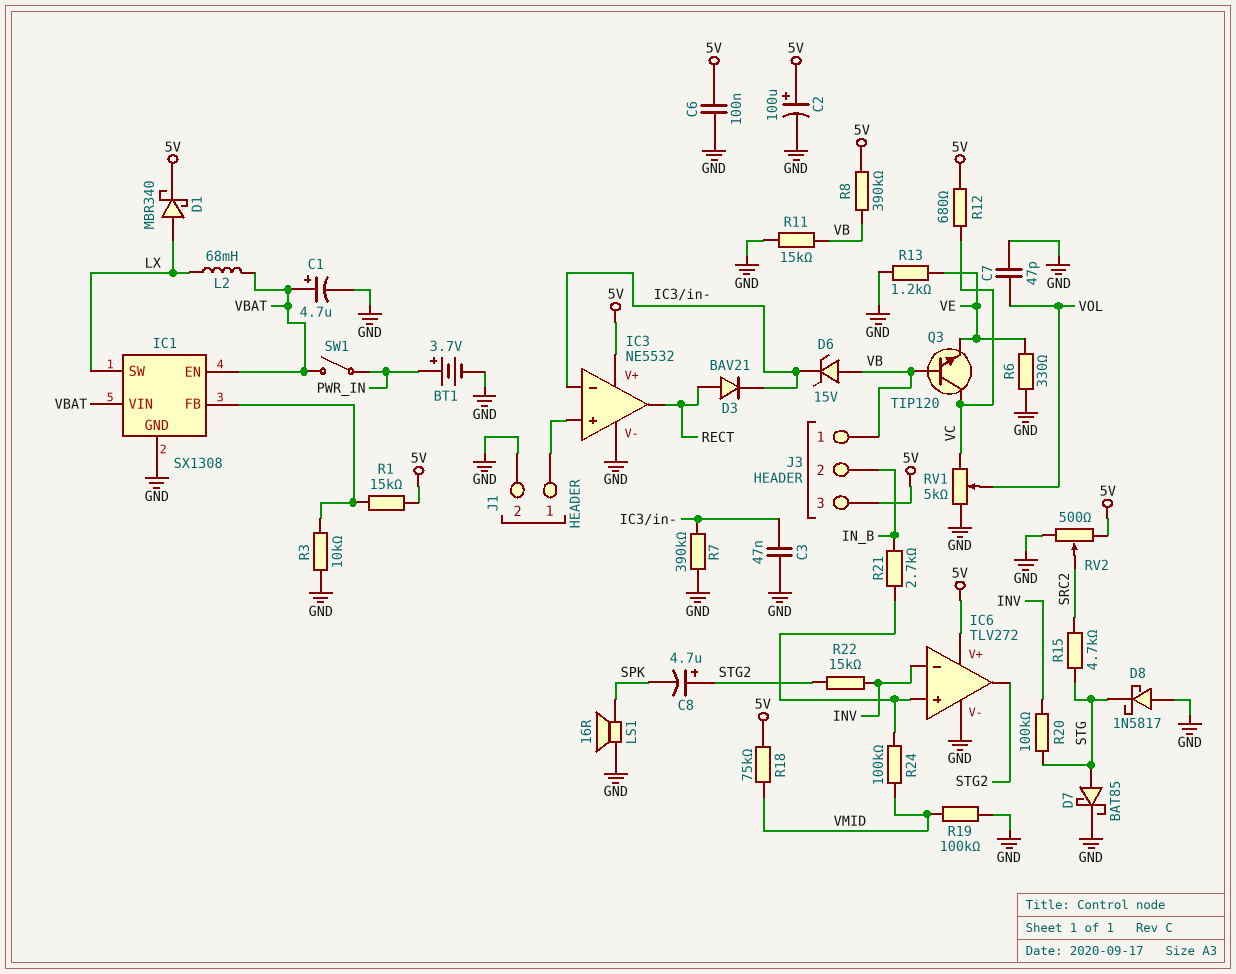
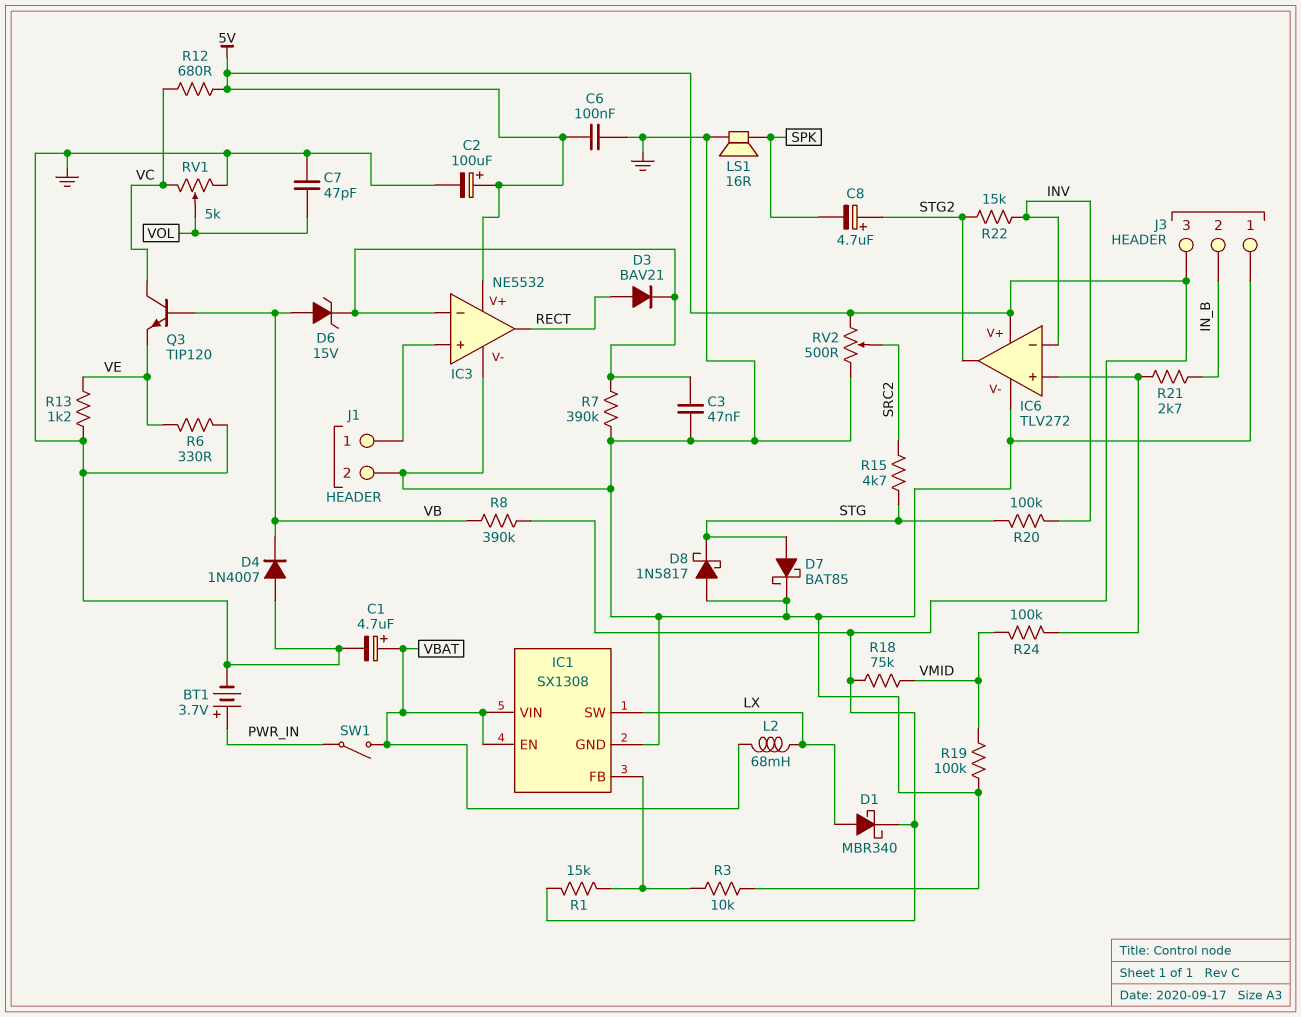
D4: none -> diode 1N4007 (A GND, K VB)
J3 pin 1: VB -> GND
R11: 15k (GND, VB) -> none

